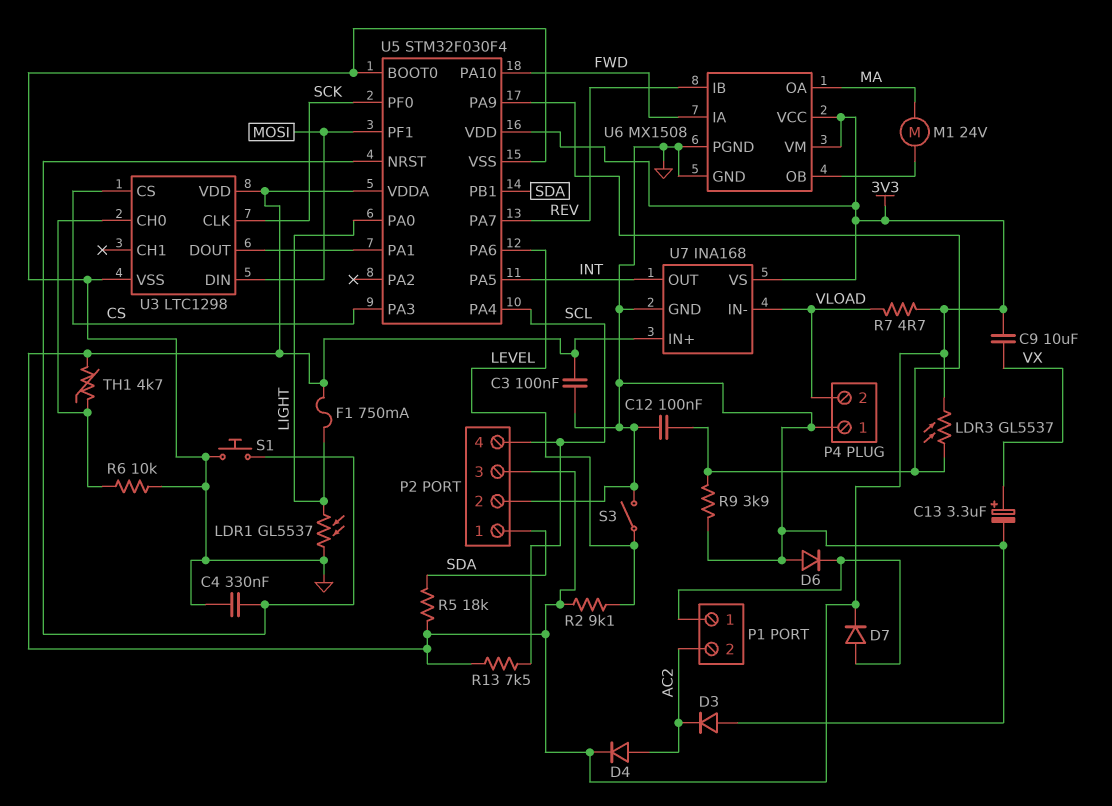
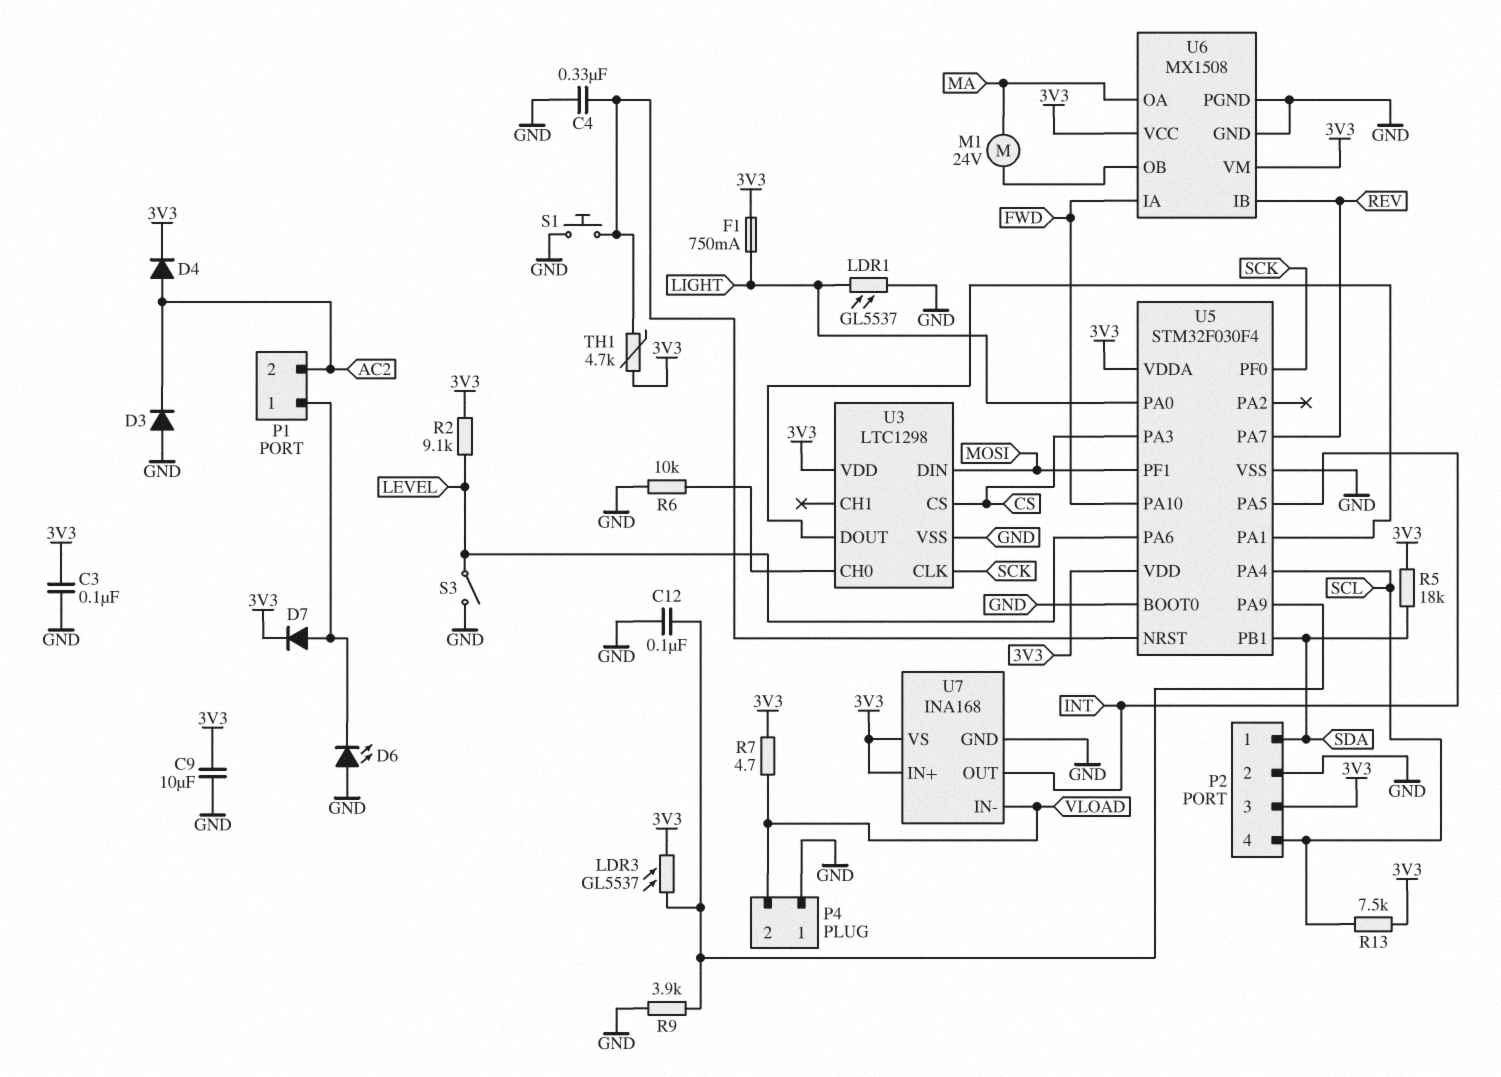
C9: 10uF (3V3, VX) -> 10uF (3V3, GND)
C13: 3.3uF (plus VX, minus GND) -> none
D6: diode (A GND, K P1/1) -> LED (A GND, K P1/1)
TH1: 4.7k (3V3, U3/CH0) -> 4.7k (3V3, U5/NRST)

